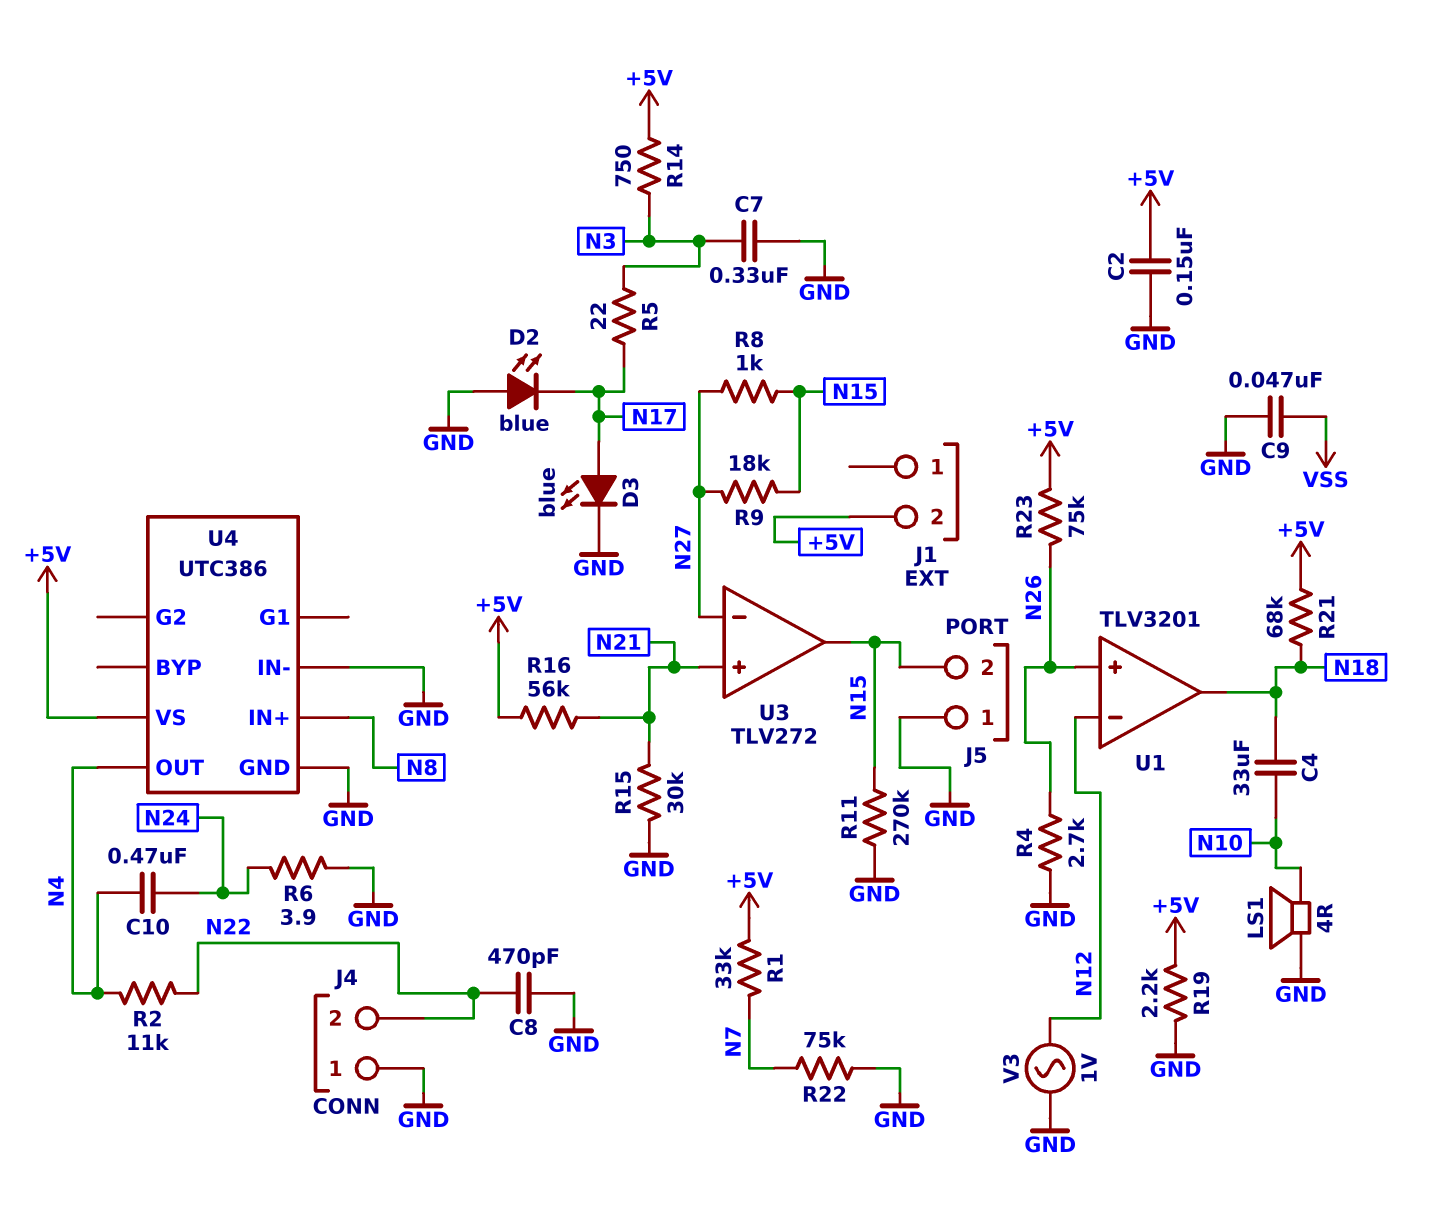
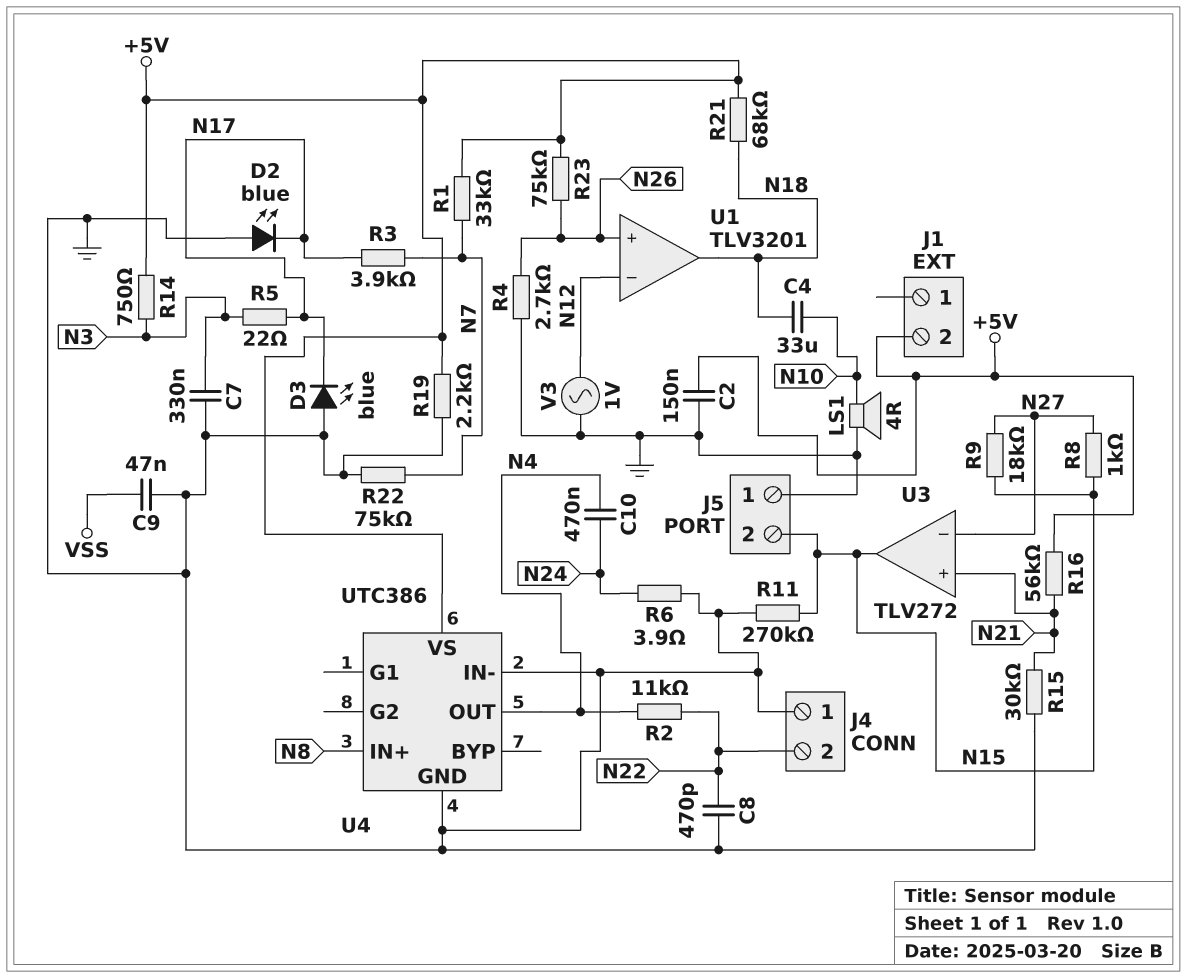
D3: LED blue (A N17, K GND) -> LED blue (A GND, K N17)
R3: none -> 3.9k (N7, N17)

